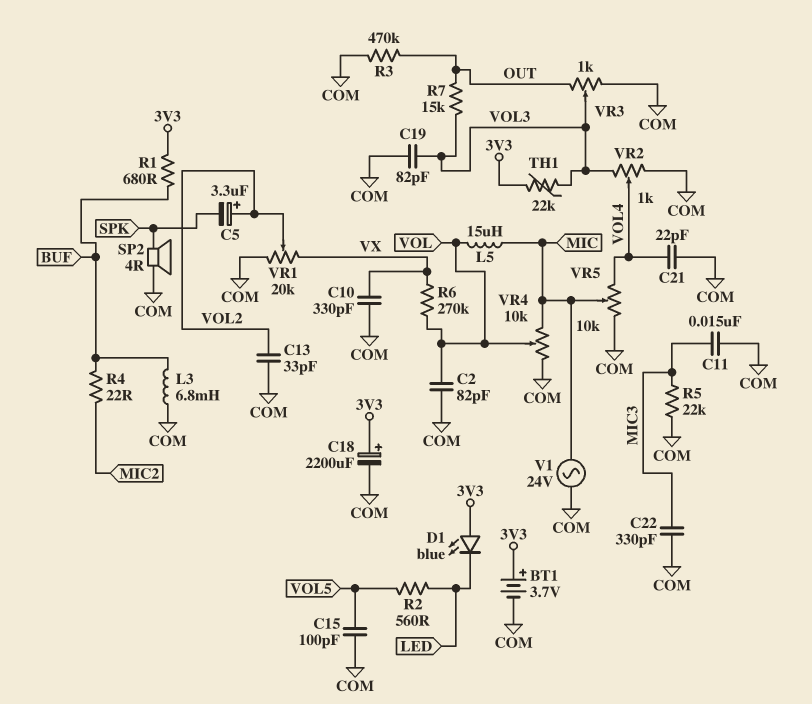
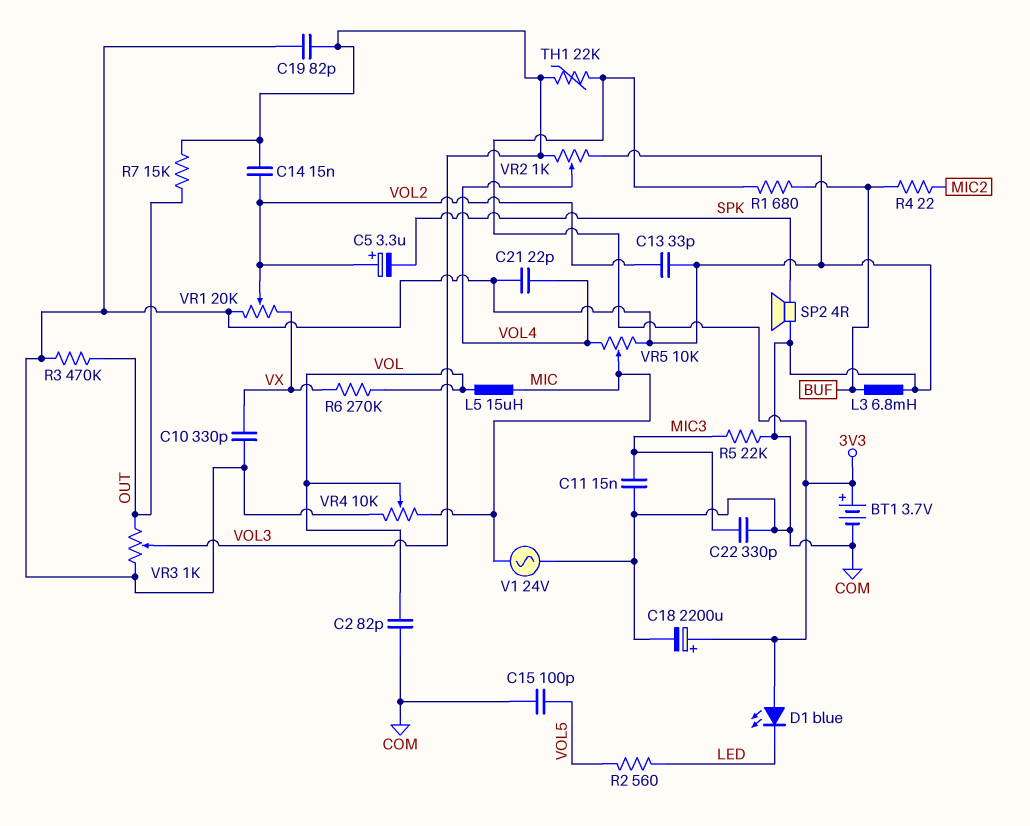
C14: none -> 15nF (VOL2, VOL3)

